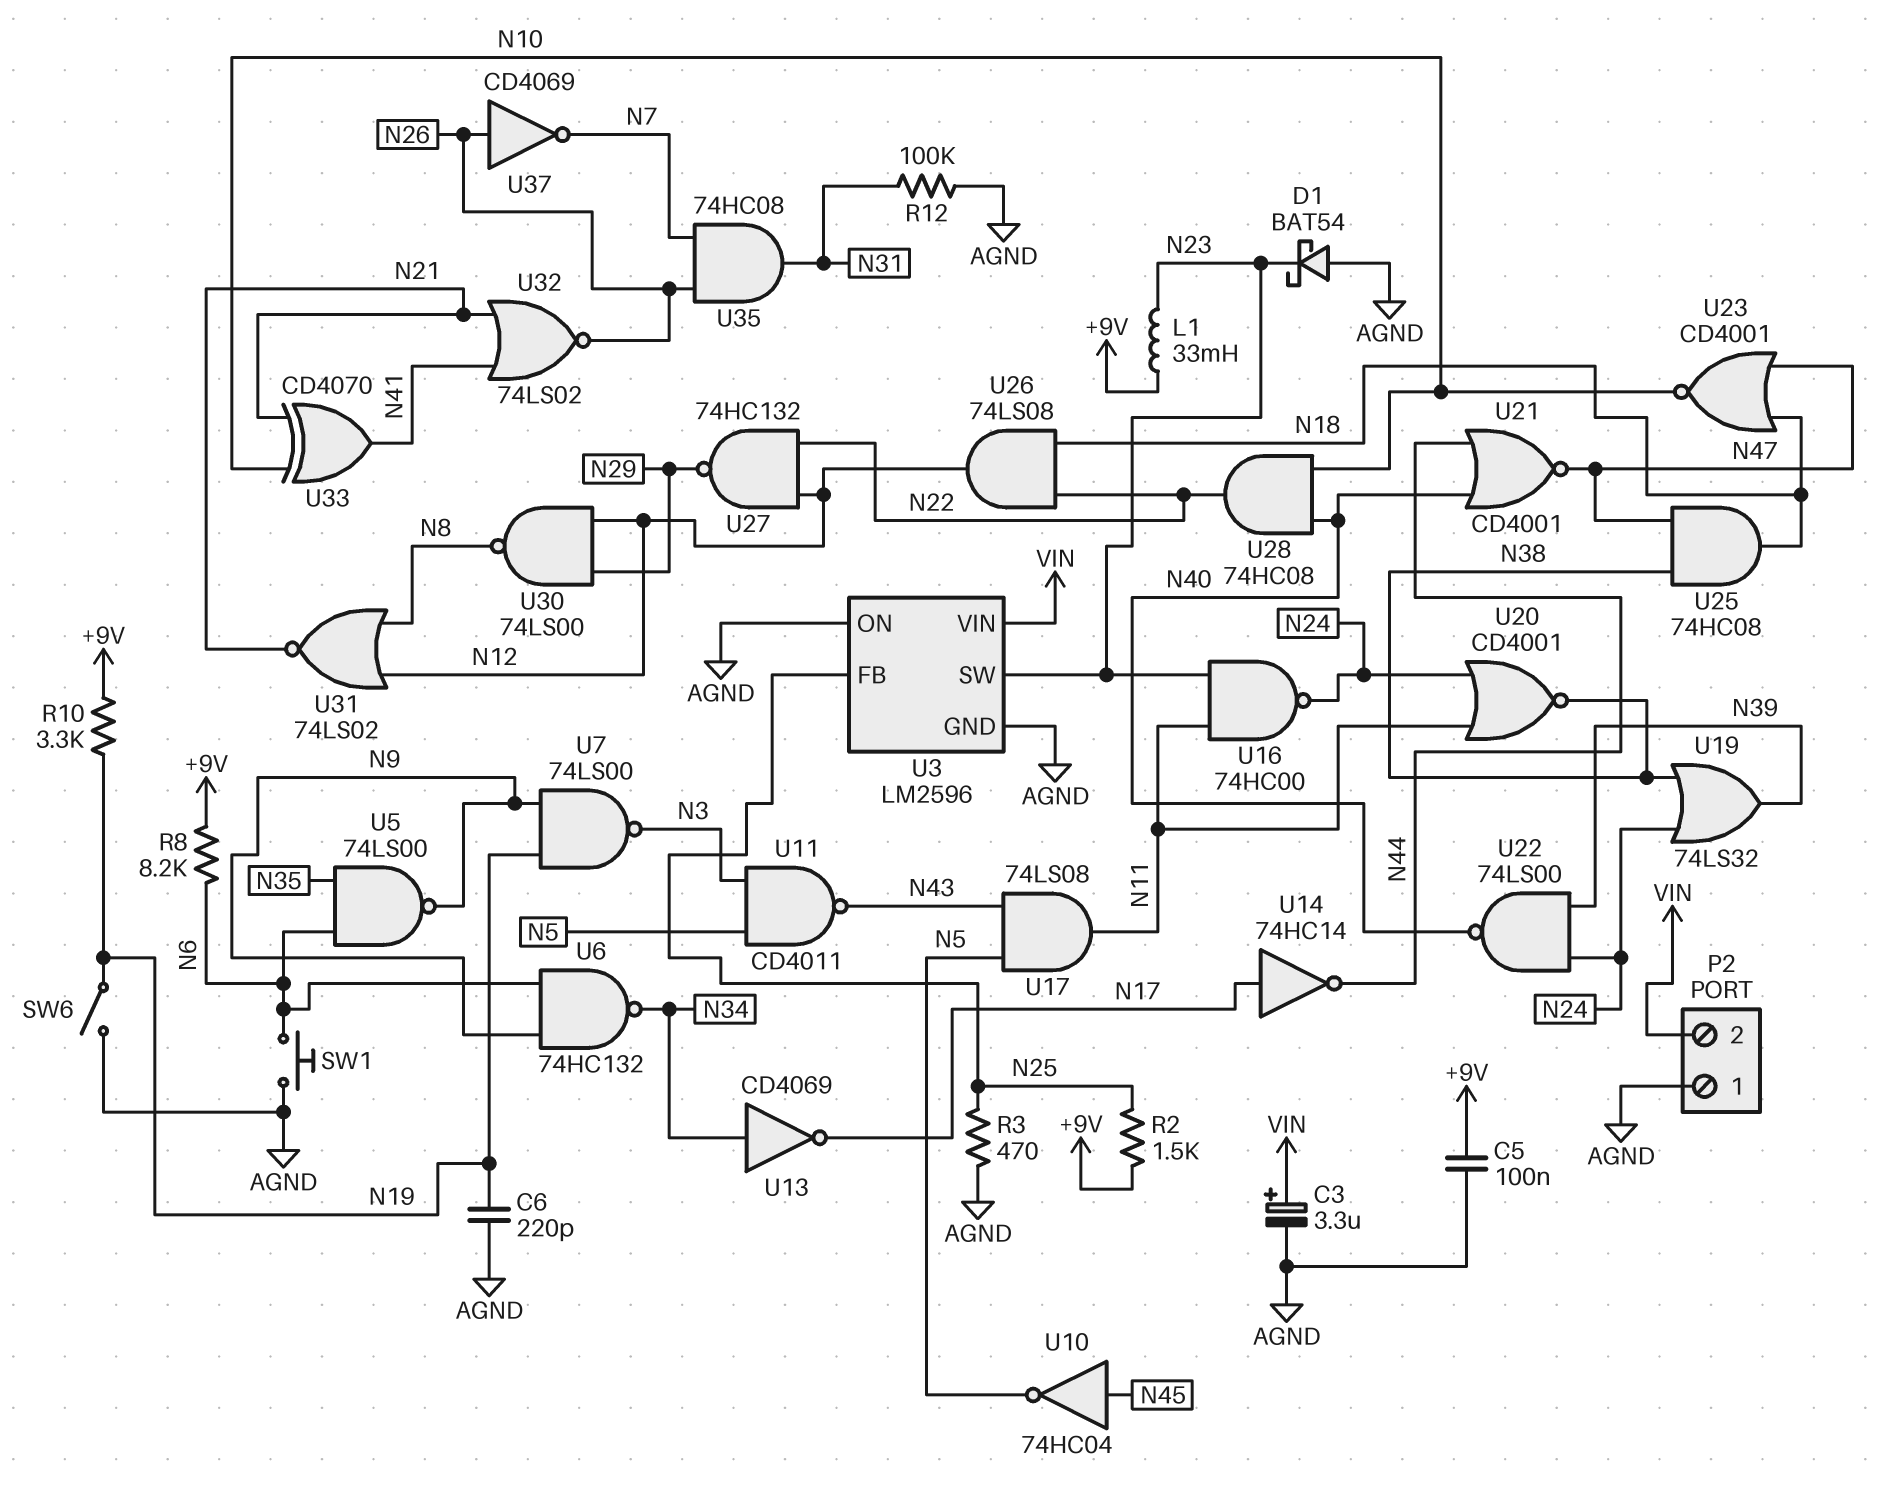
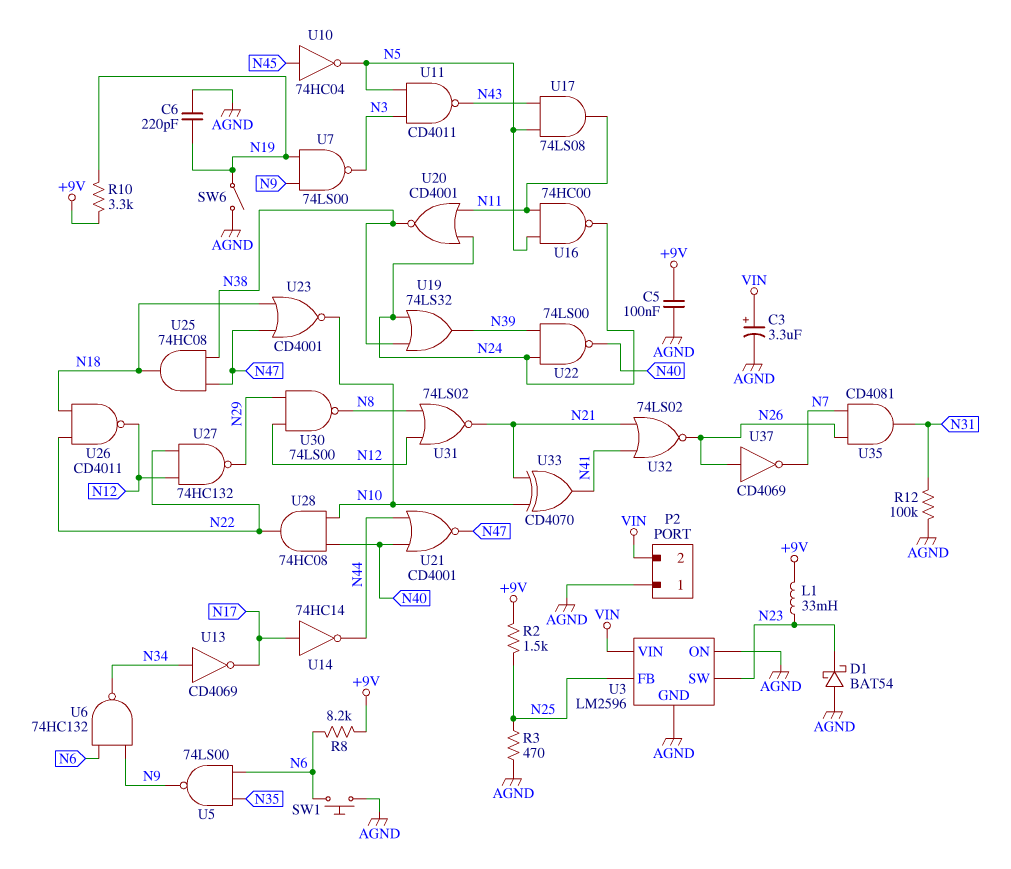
U16: NAND 74HC00 (in N11, in N23, out N24) -> NAND 74HC00 (in N5, in N11, out N24)
U26: AND 74LS08 (in N18, in N22, out N12) -> NAND CD4011 (in N18, in N22, out N12)
U35: AND 74HC08 (in N7, in N26, out N31) -> AND CD4081 (in N7, in N26, out N31)

